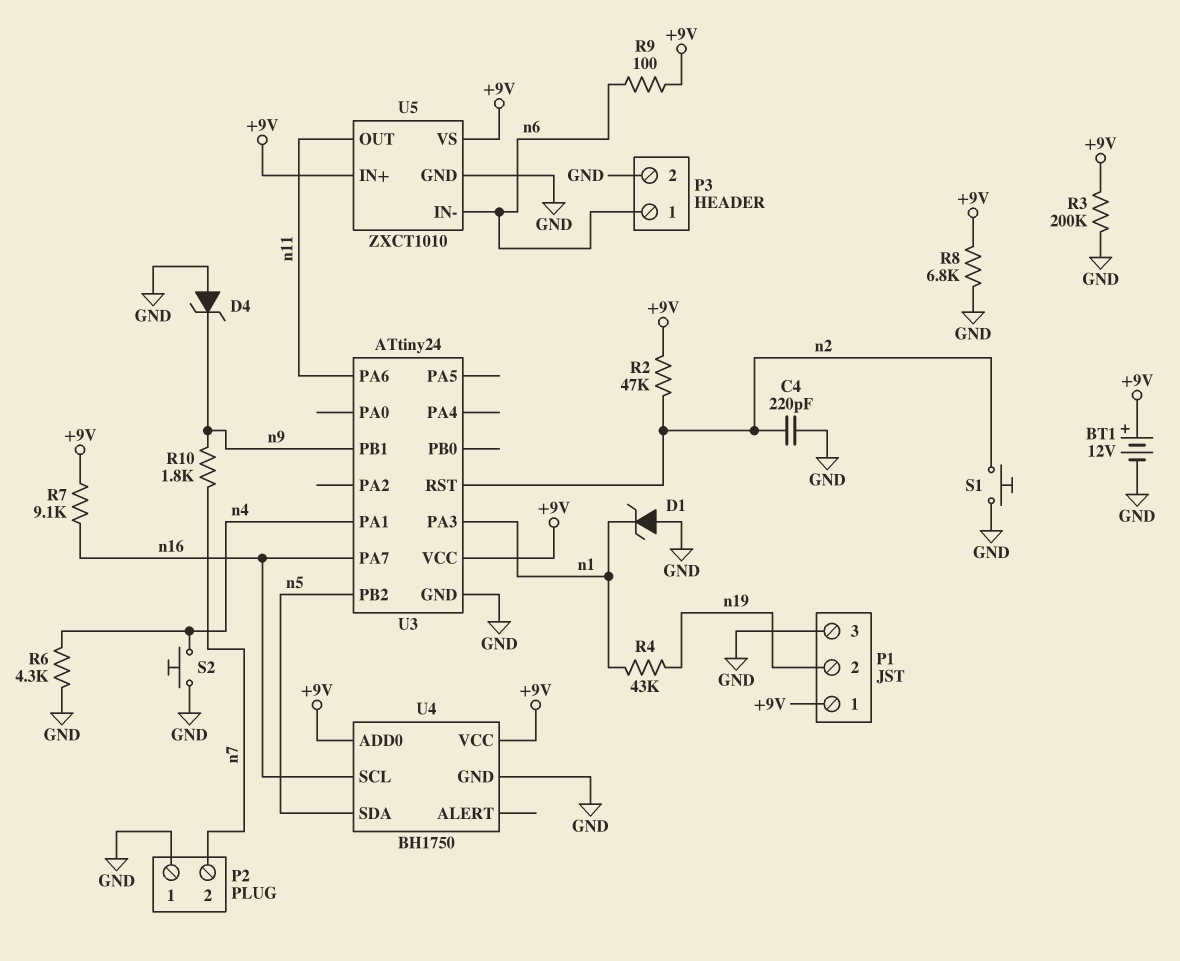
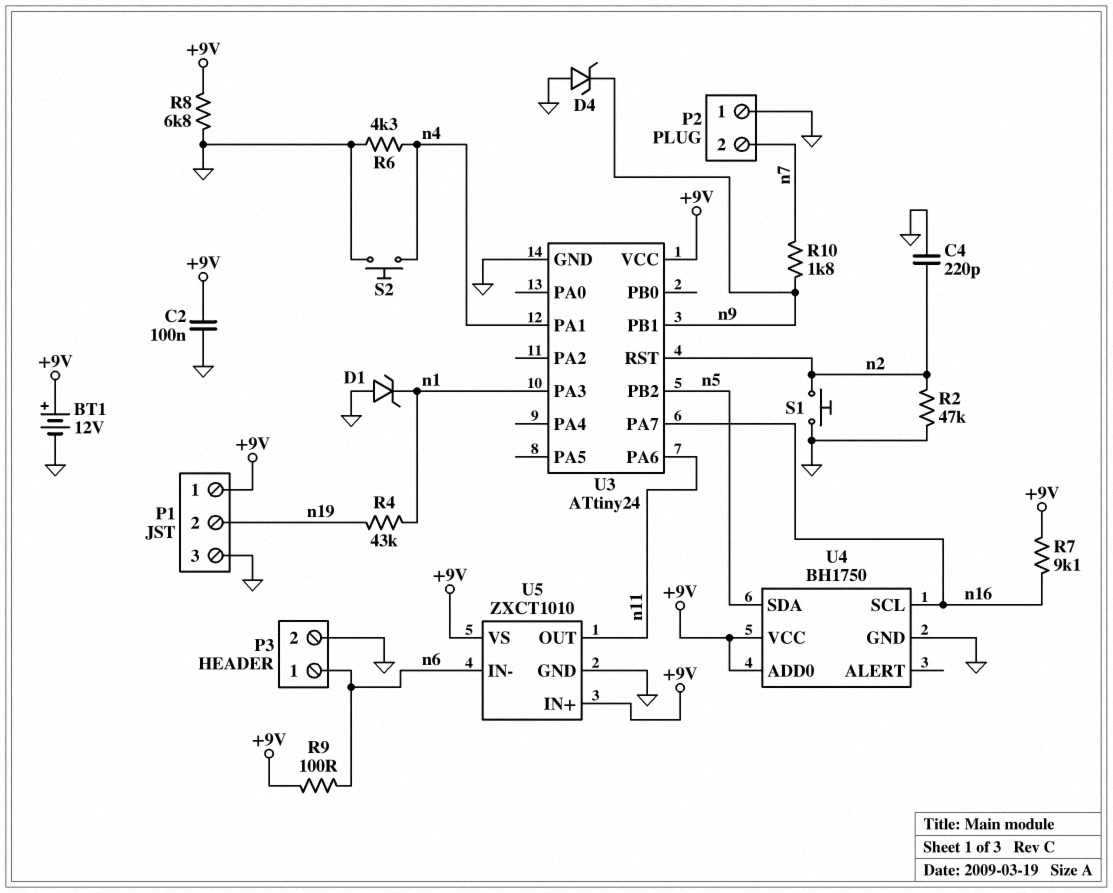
C2: none -> 100nF (+9V, GND)
R2: 47k (+9V, n2) -> 47k (GND, n2)
R3: 200k (+9V, GND) -> none

